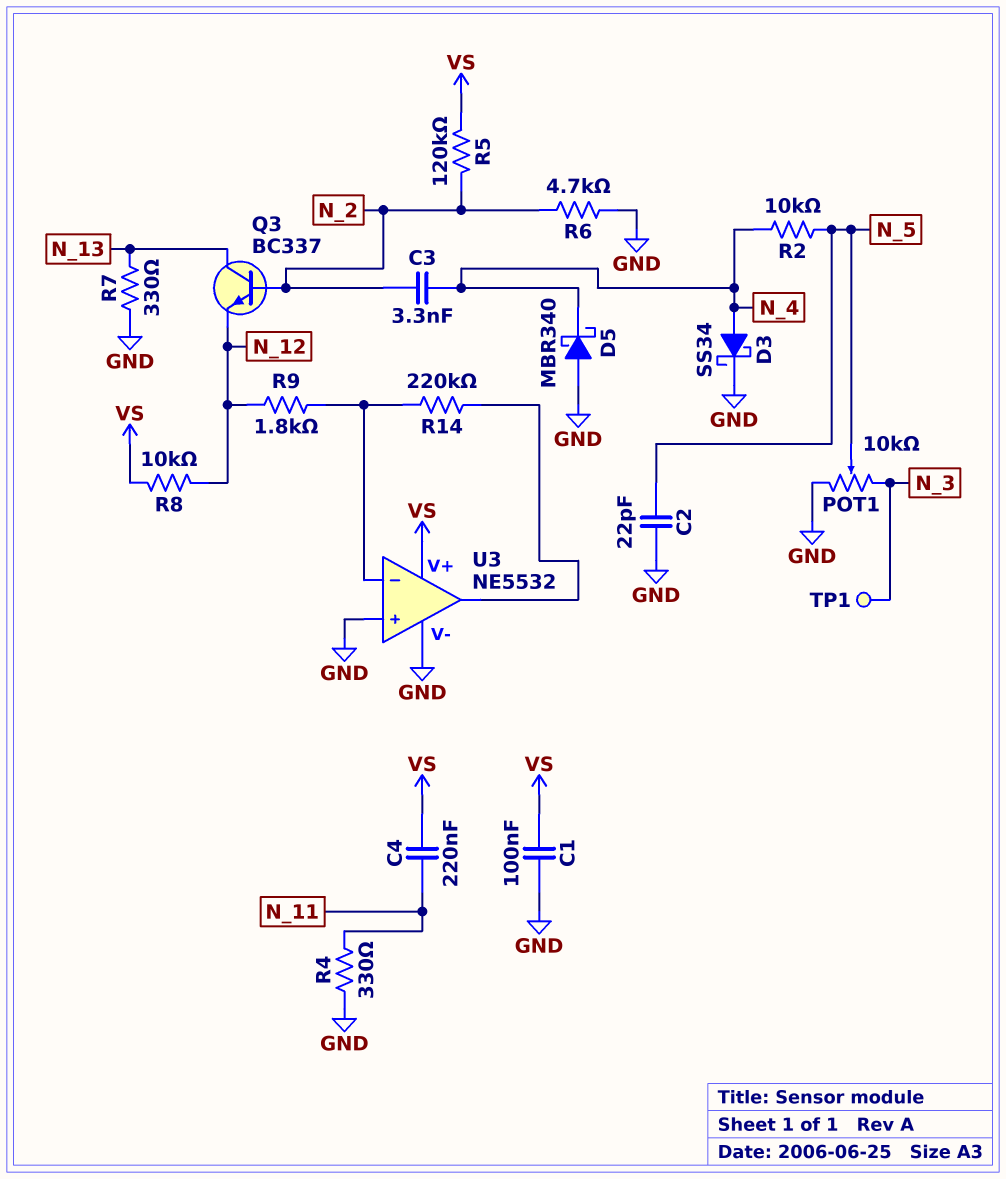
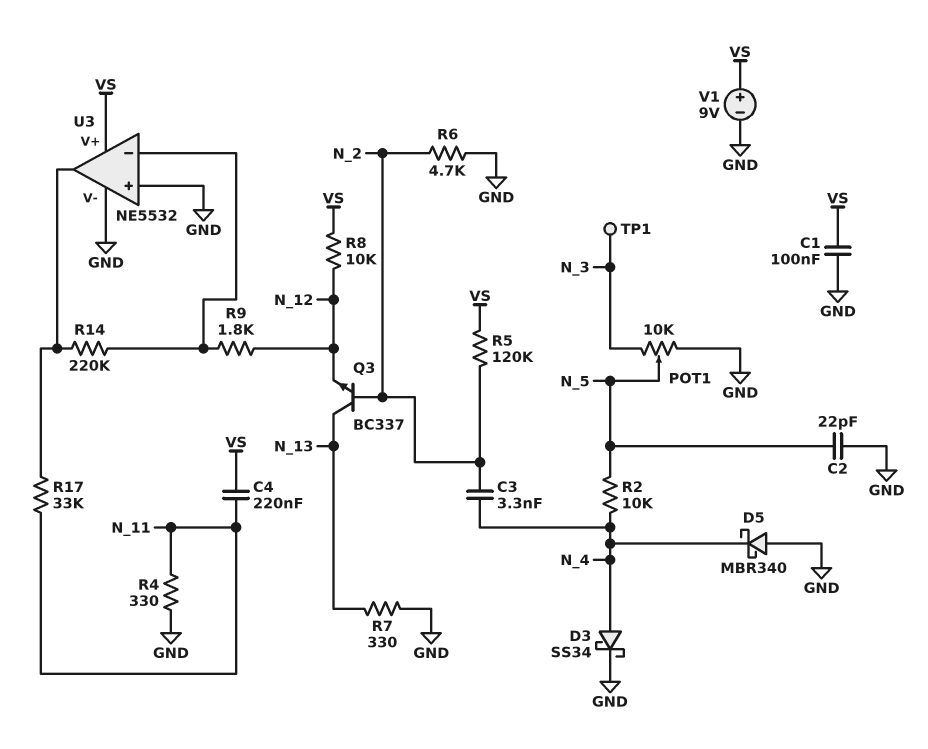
R17: none -> 33k (N_11, U3/out)
V1: none -> 9V (plus VS, minus GND)

